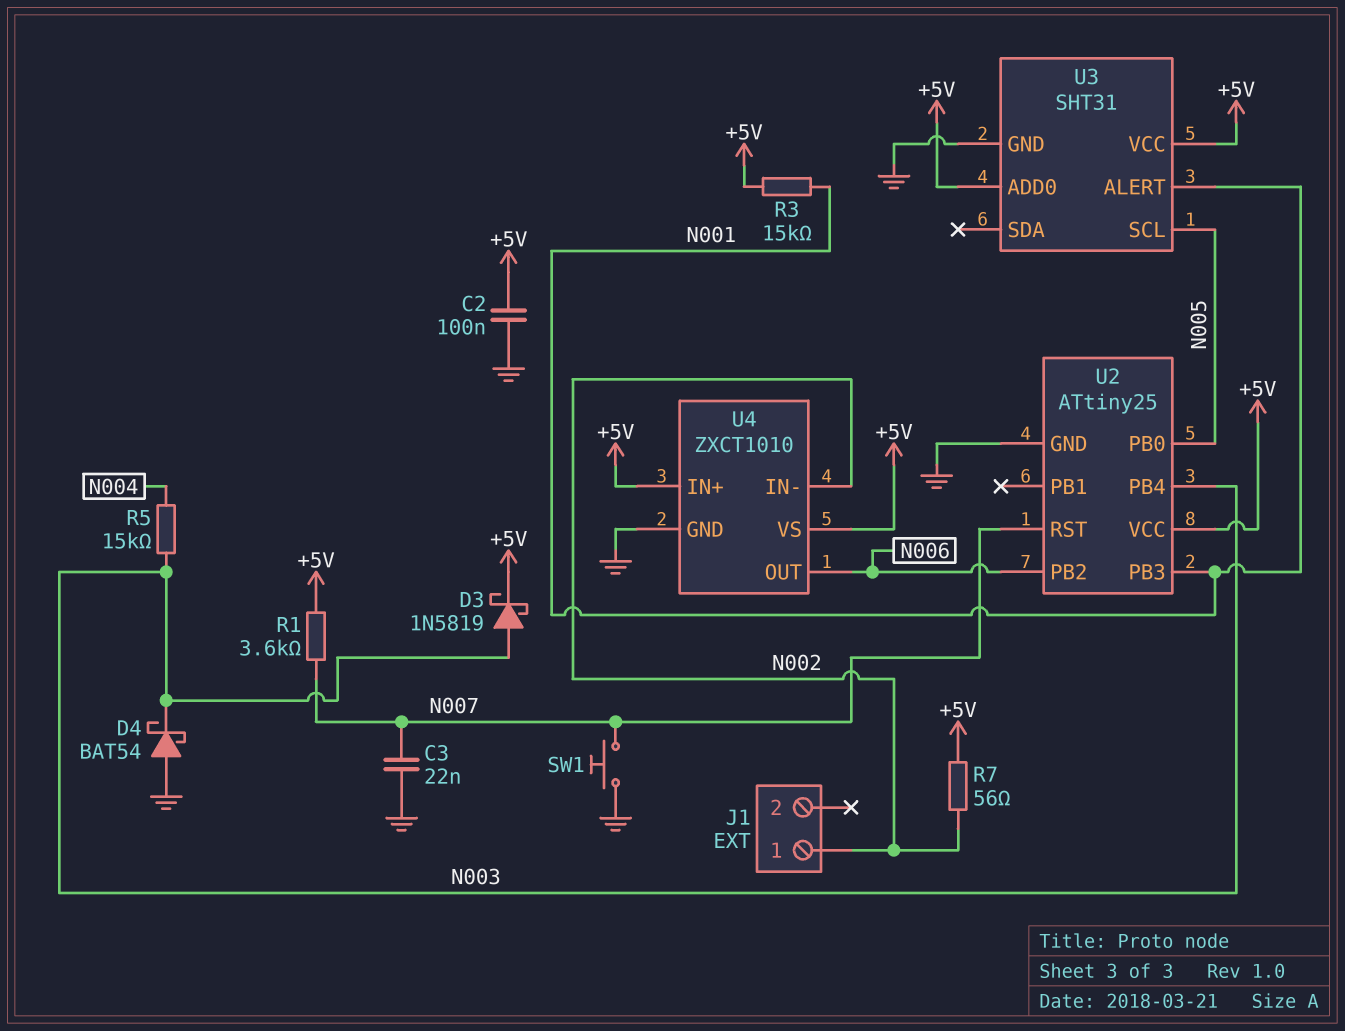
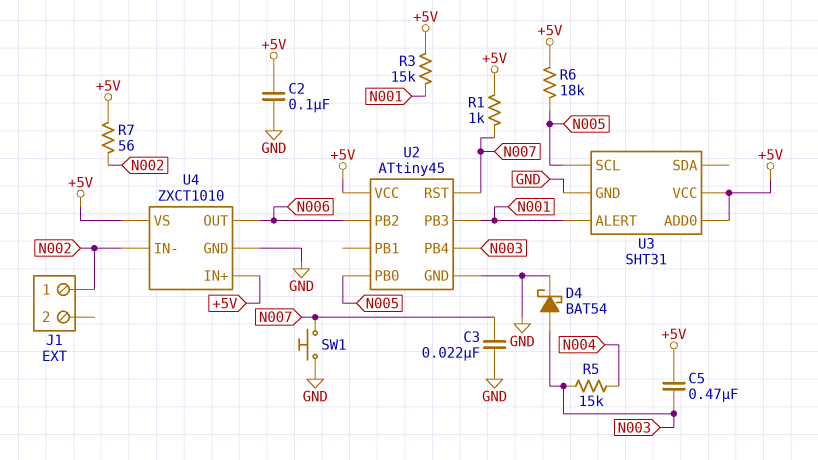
C5: none -> 470nF (+5V, N003)
D3: schottky 1N5819 (A N003, K +5V) -> none
D4: schottky BAT54 (A GND, K N003) -> schottky BAT54 (A N003, K GND)
R1: 3.6k (+5V, N007) -> 1k (+5V, N007)
R6: none -> 18k (+5V, N005)
U2: ATtiny25 -> ATtiny45

